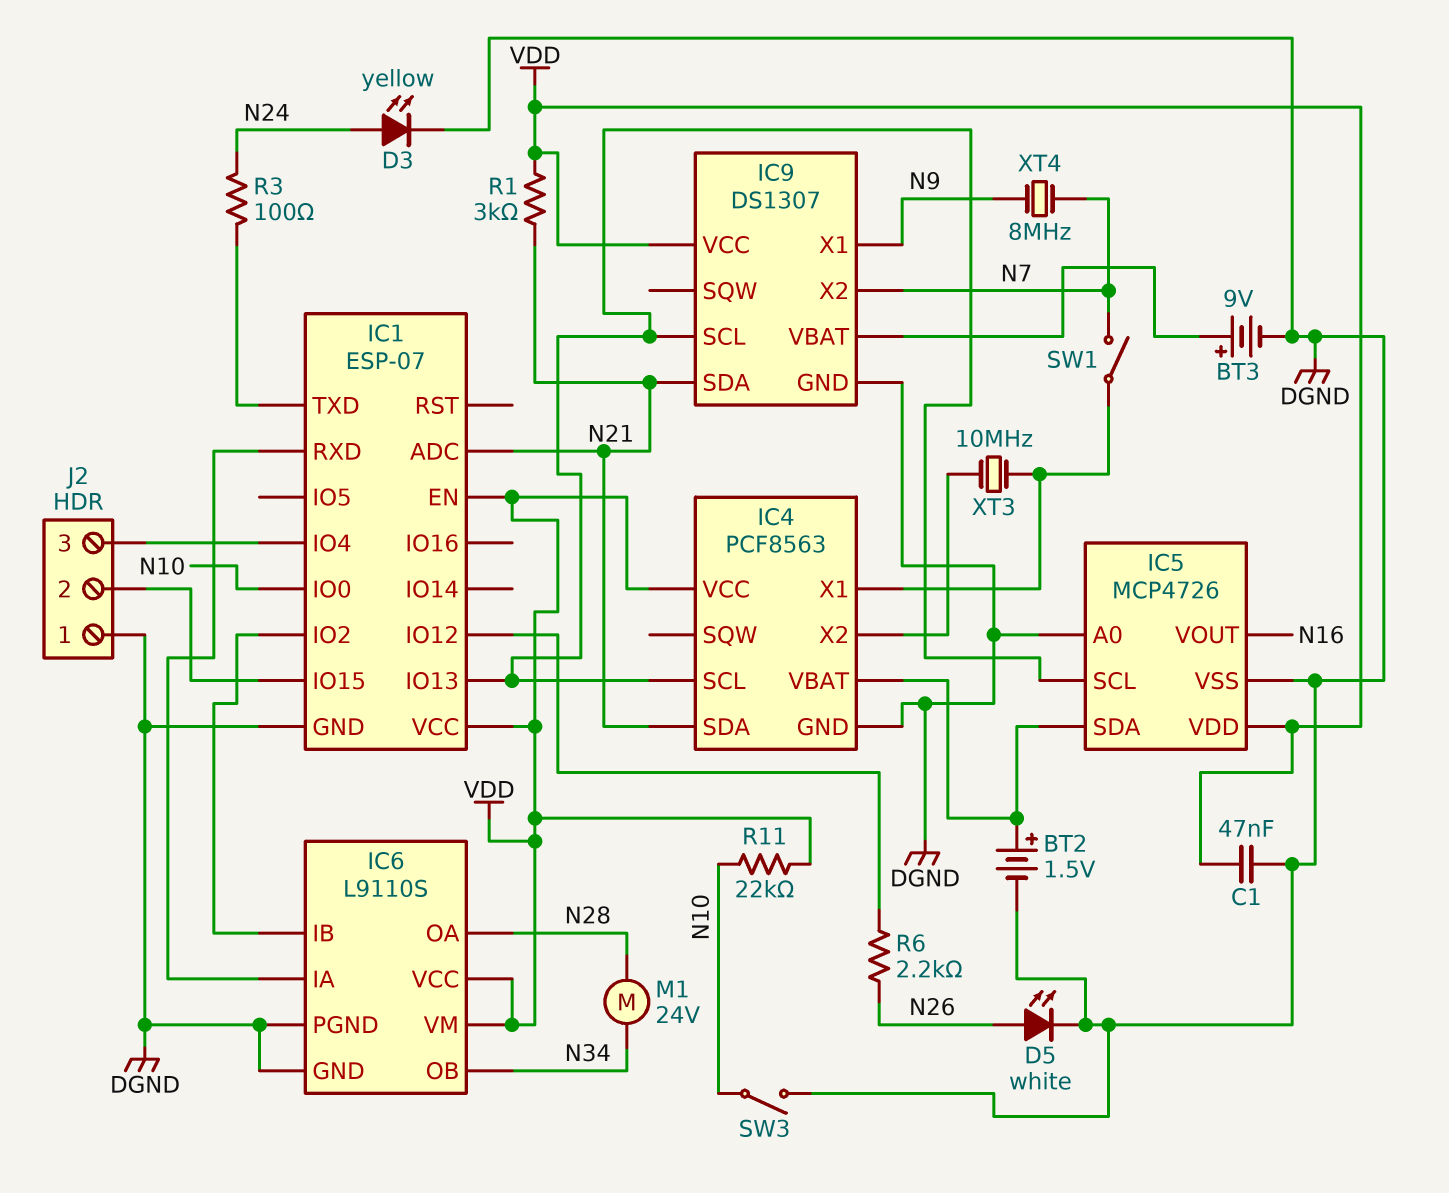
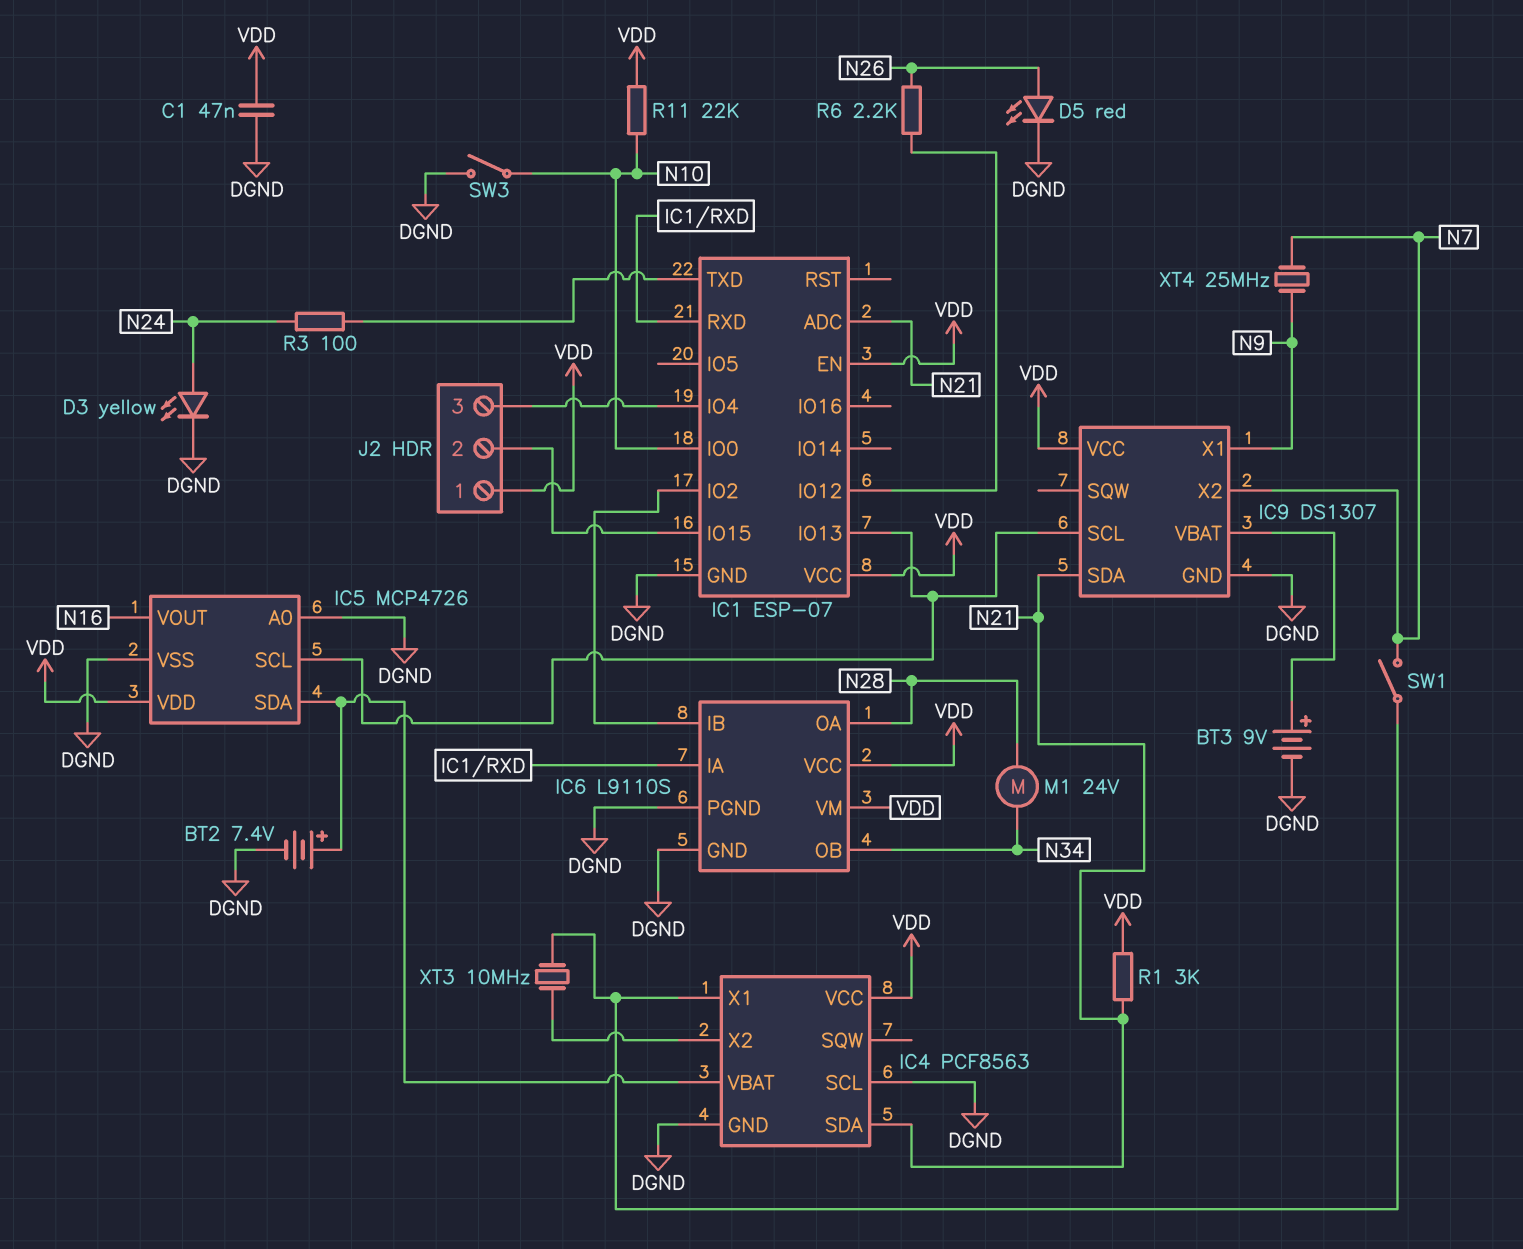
BT2: 1.5V (plus IC4/VBAT, minus DGND) -> 7.4V (plus IC4/VBAT, minus DGND)
D5: LED white (A N26, K DGND) -> LED red (A N26, K DGND)
IC4 pin SCL: IC1/IO13 -> DGND
J2 pin 1: DGND -> VDD
XT4: 8MHz (N7, N9) -> 25MHz (N7, N9)

